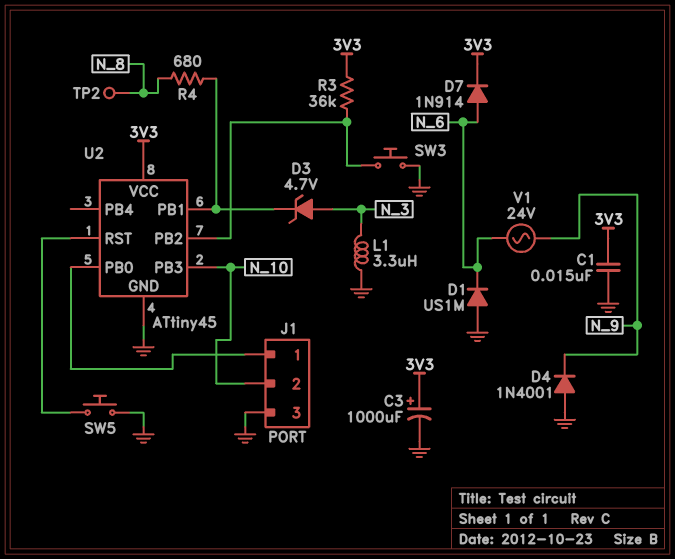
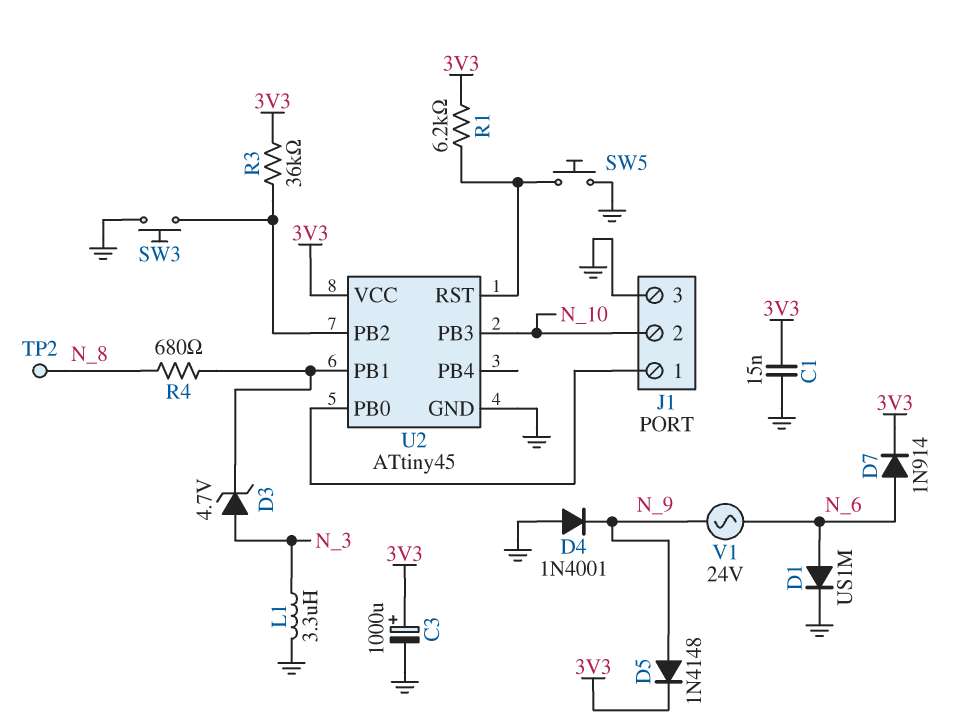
D1: diode US1M (A GND, K N_6) -> diode US1M (A N_6, K GND)
D5: none -> diode 1N4148 (A N_9, K 3V3)
R1: none -> 6.2k (3V3, U2/RST)

